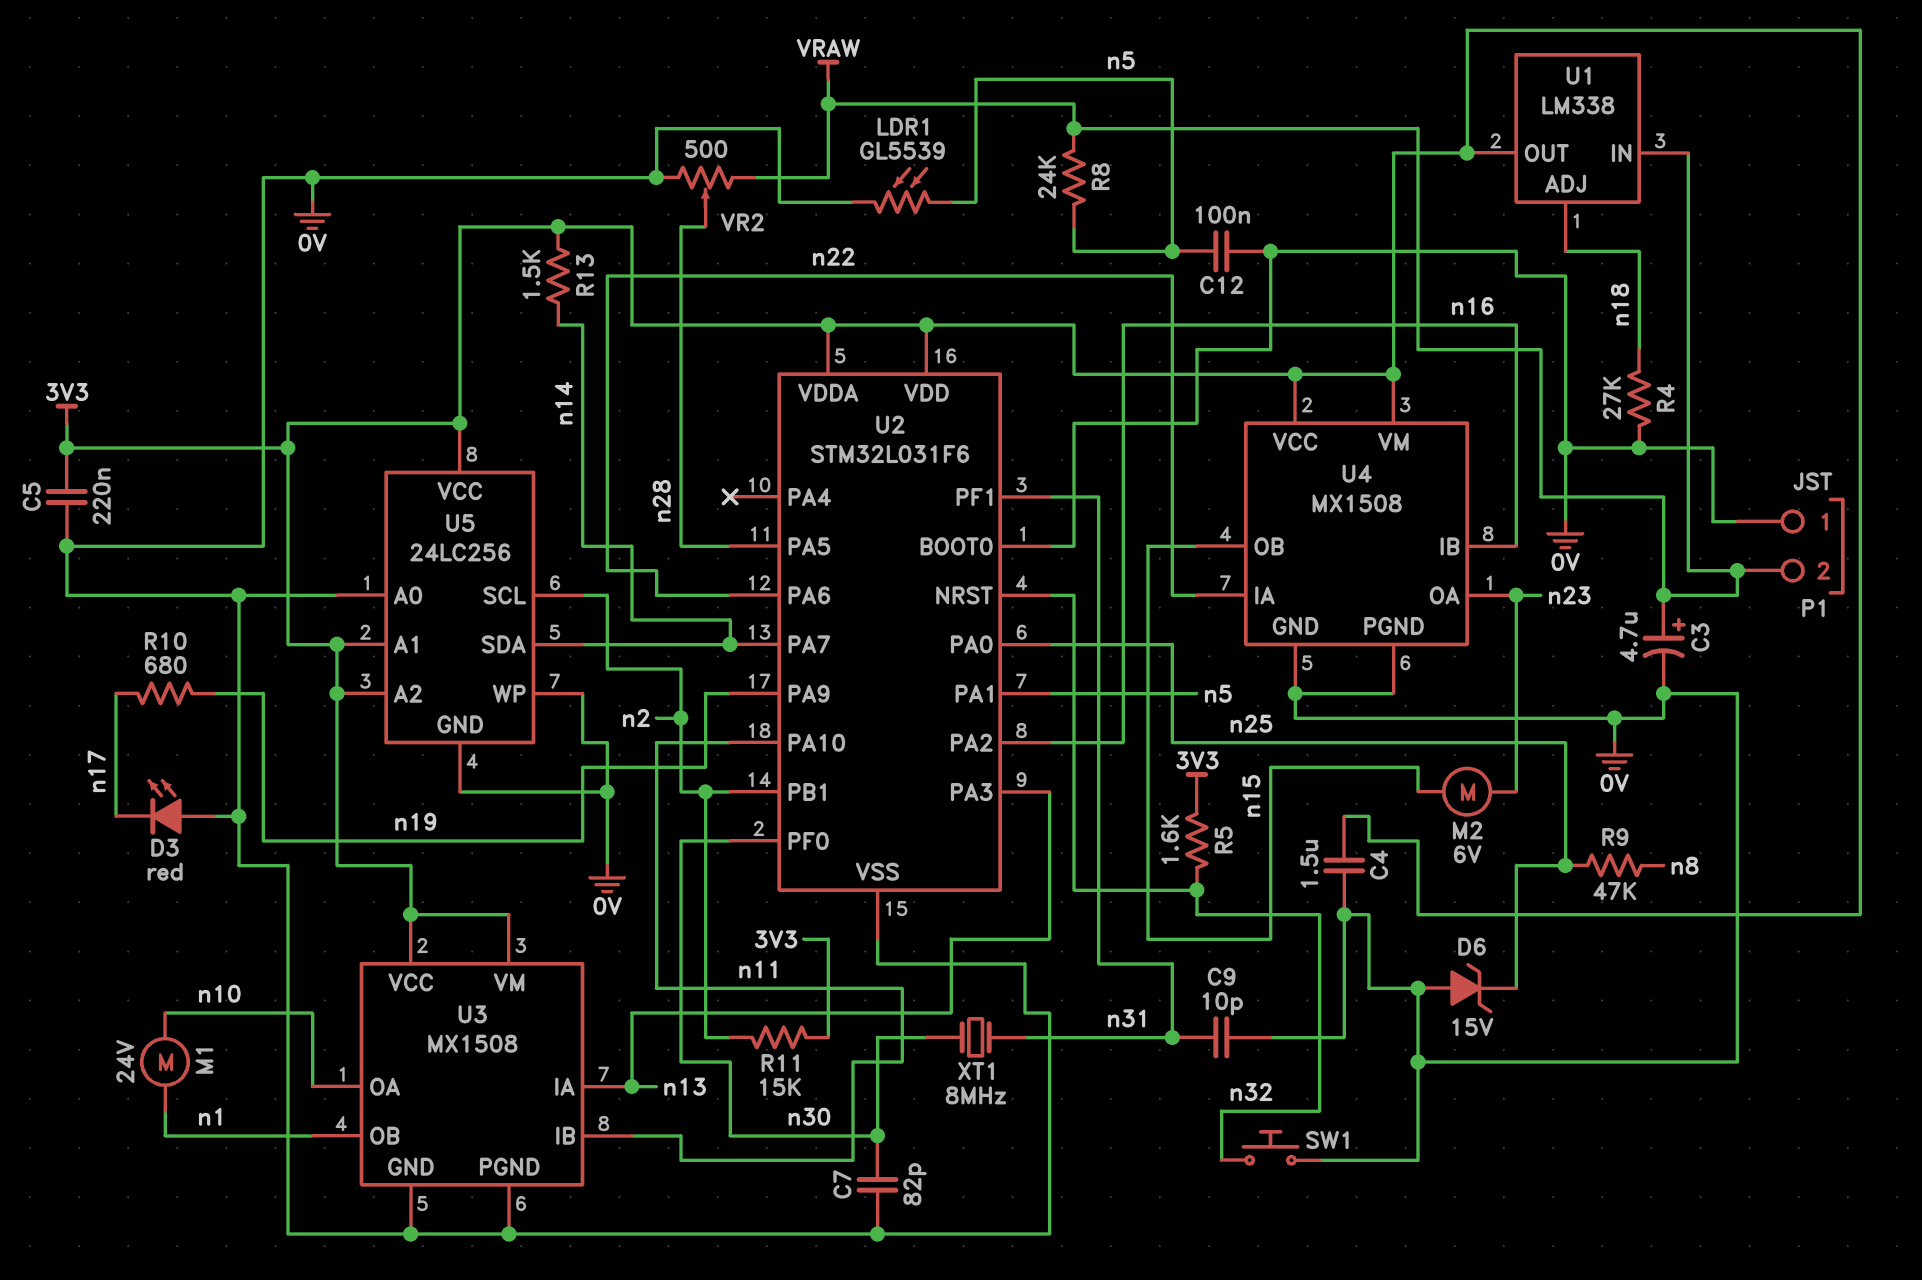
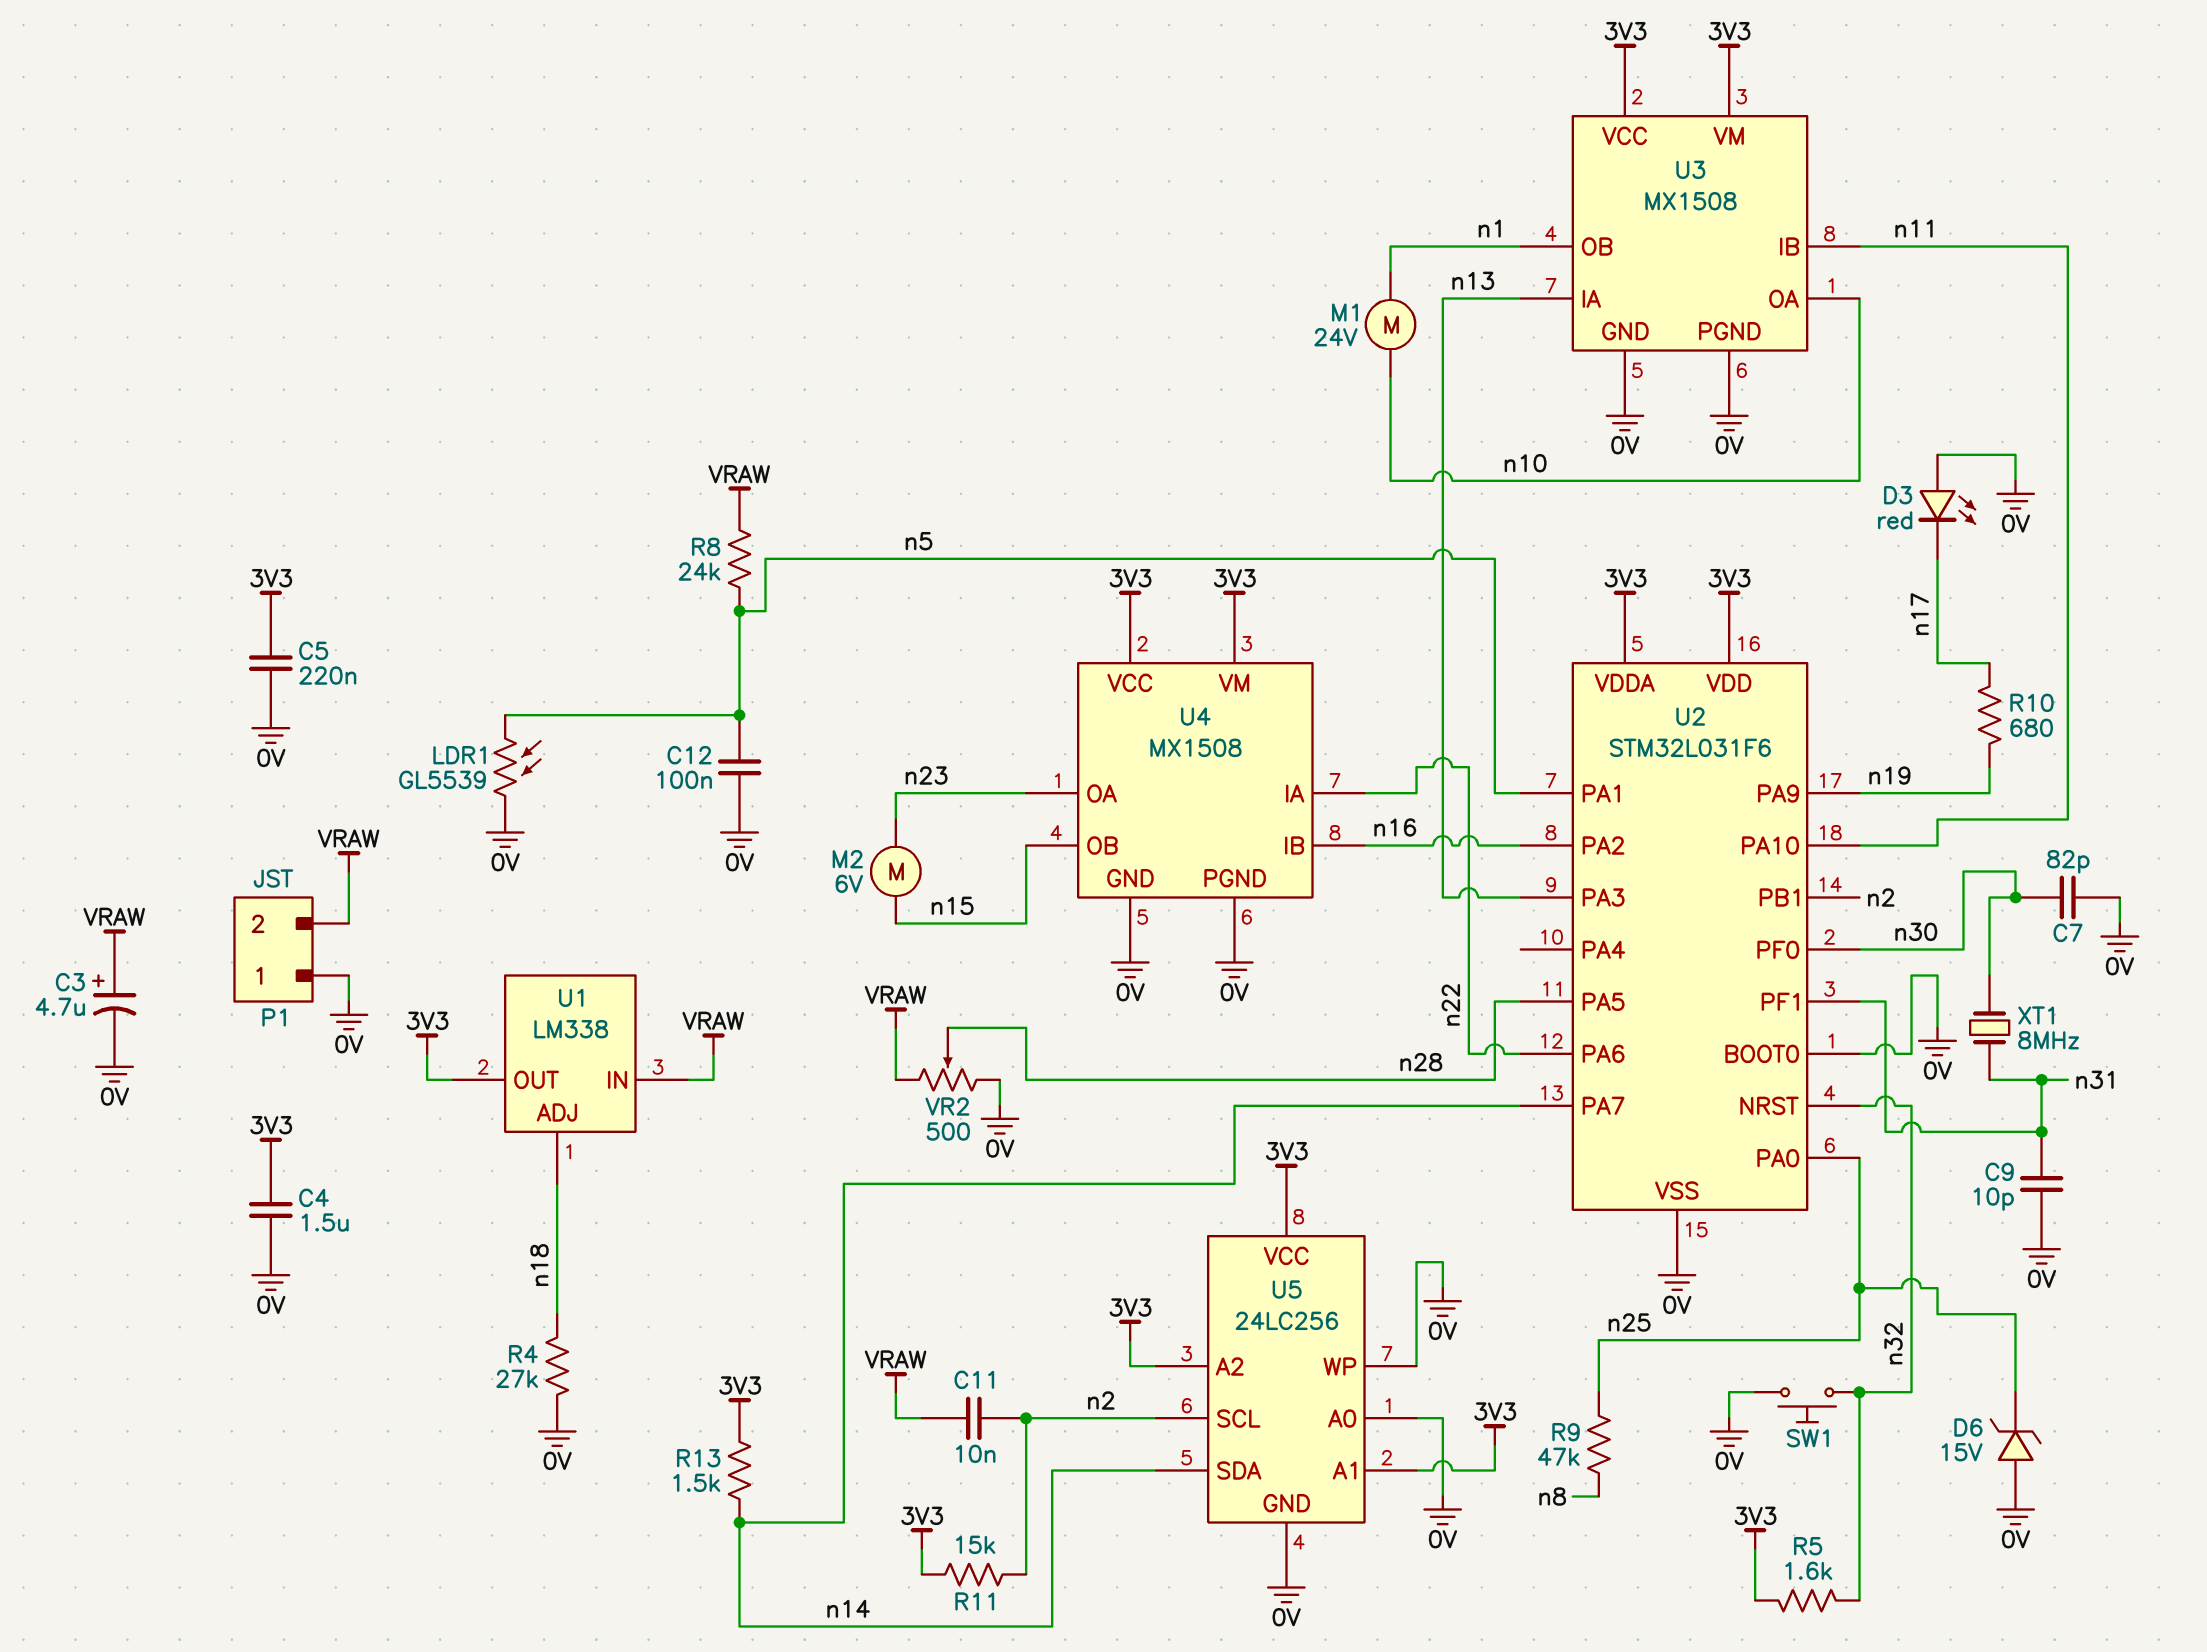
C11: none -> 10nF (VRAW, n2)

